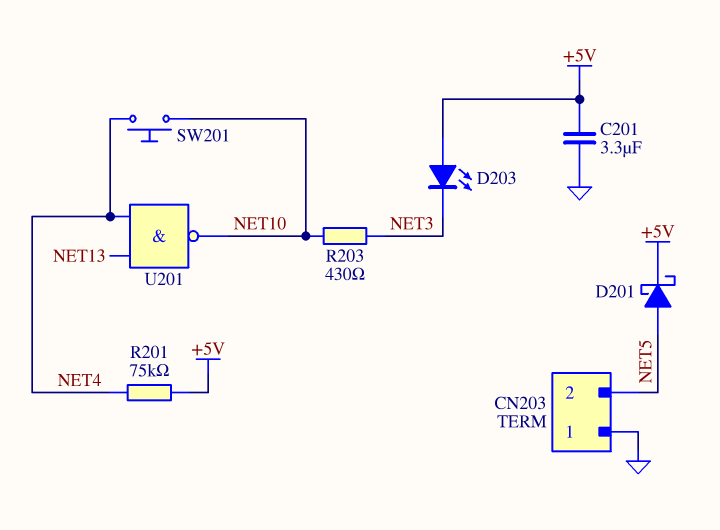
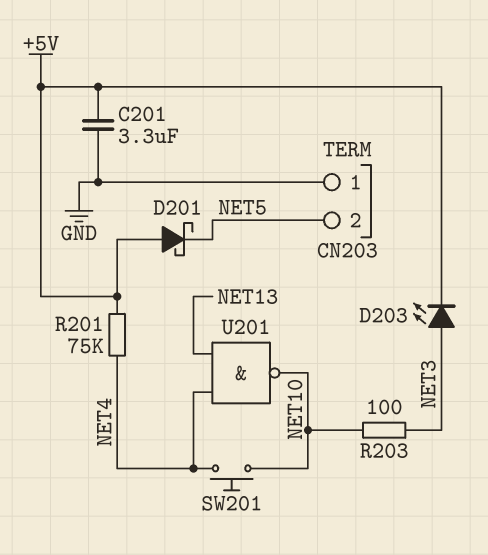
D201: schottky (A NET5, K +5V) -> schottky (A +5V, K NET5)
D203: LED (A +5V, K NET3) -> LED (A NET3, K +5V)
R203: 430 (NET3, NET10) -> 100 (NET3, NET10)

